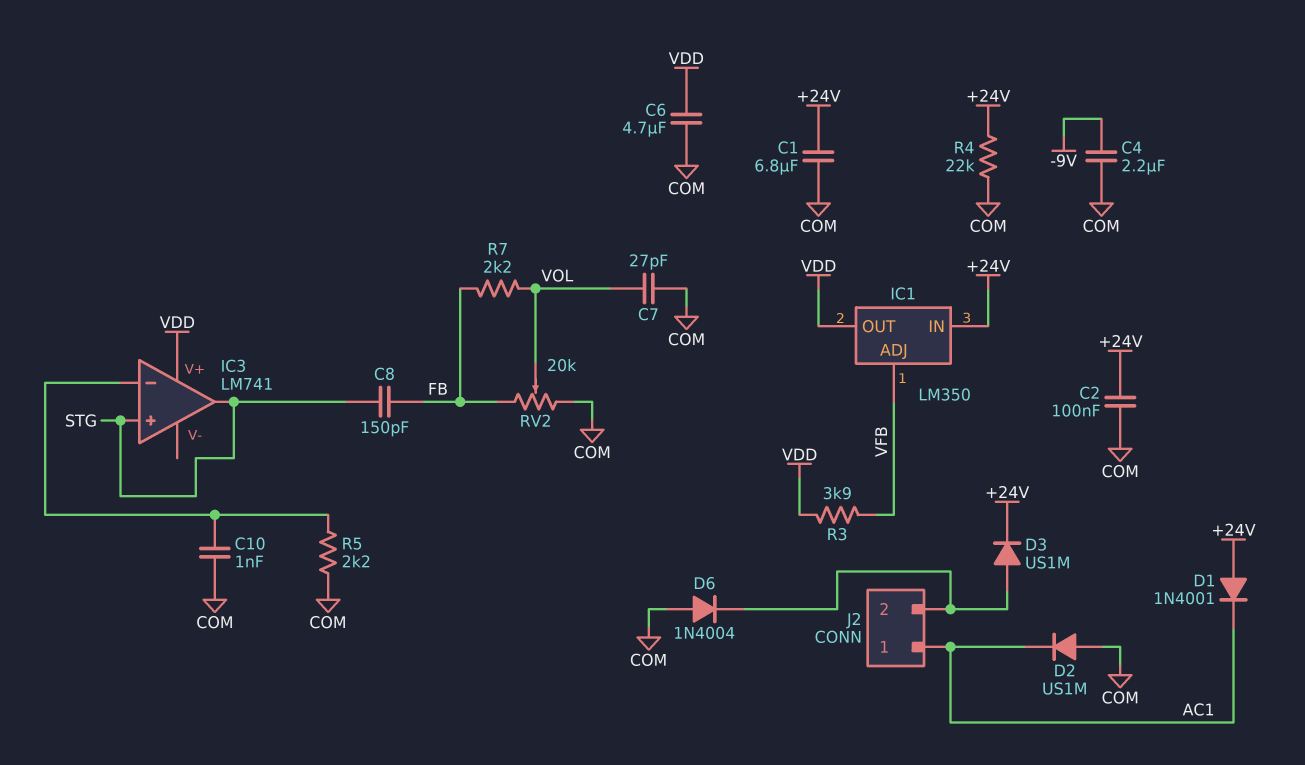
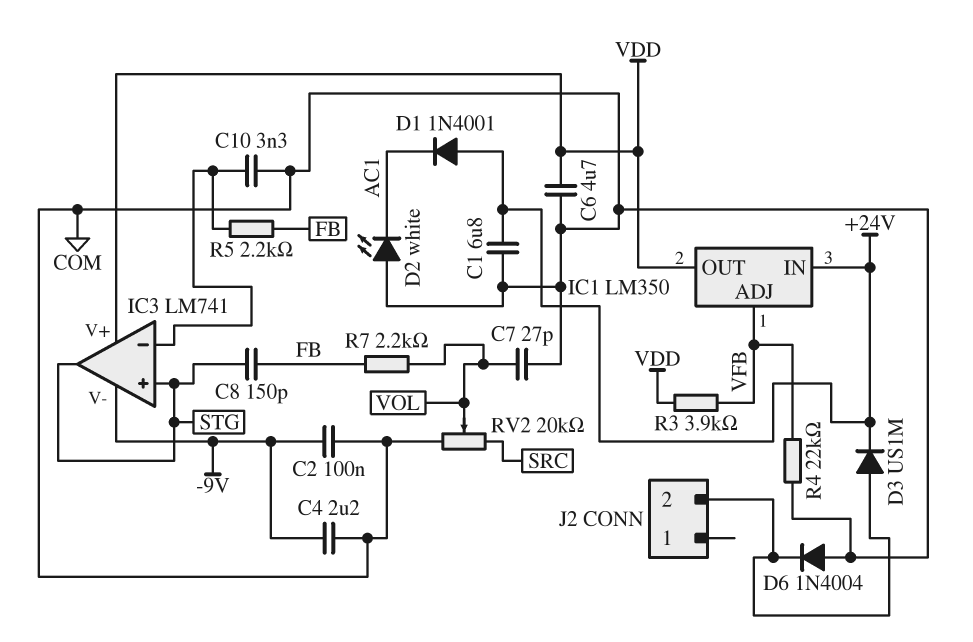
C2: 100nF (+24V, COM) -> 100nF (-9V, COM)
C10: 1nF (COM, IC3/in-) -> 3.3nF (COM, IC3/in-)
D2: diode US1M (A COM, K AC1) -> LED white (A COM, K AC1)
IC3 pin V-: none -> -9V
J2 pin 1: AC1 -> none
R4: 22k (+24V, COM) -> 22k (COM, VFB)
R5: 2.2k (COM, IC3/in-) -> 2.2k (FB, IC3/in-)
RV2: 20k (COM, FB, wiper VOL) -> 20k (COM, SRC, wiper VOL)

